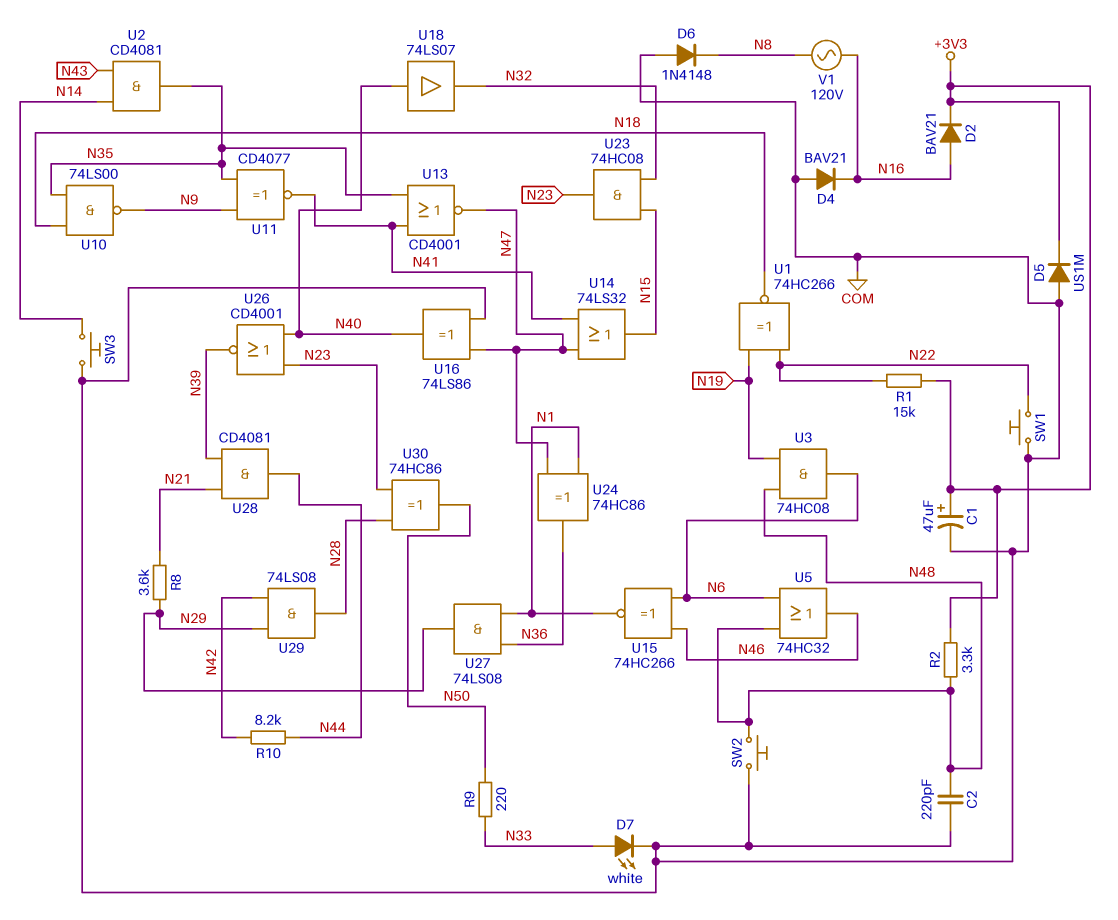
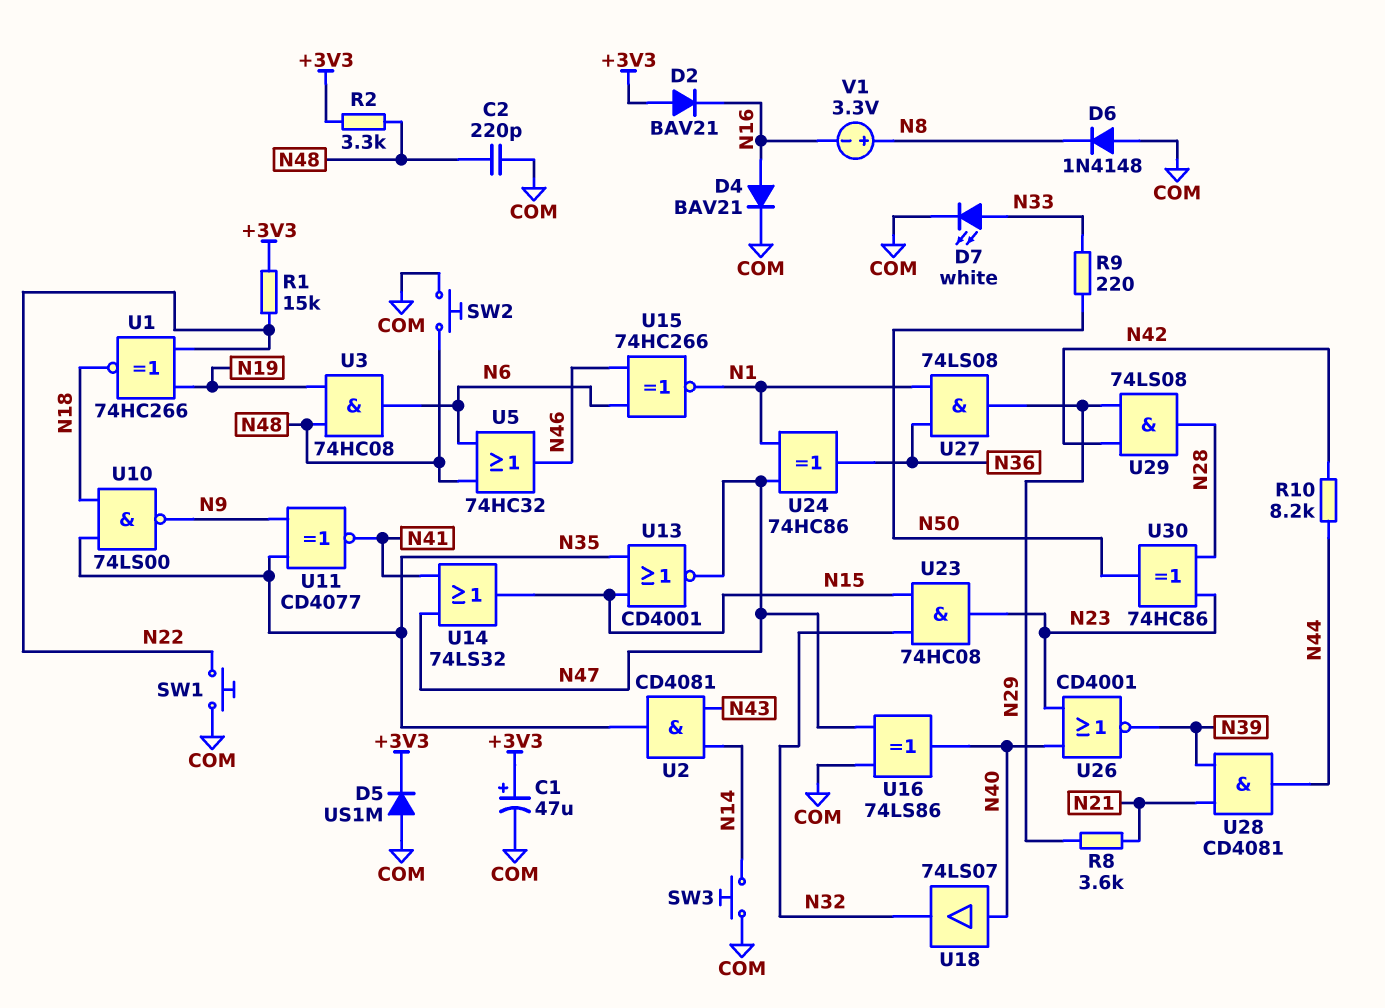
D2: diode BAV21 (A N16, K +3V3) -> diode BAV21 (A +3V3, K N16)
D4: diode BAV21 (A COM, K N16) -> diode BAV21 (A N16, K COM)
U13: NOR CD4001 (in N35, in N41, out N47) -> NOR CD4001 (in N15, in N35, out N47)
V1: AC 120V (N8, N16) -> 3.3V (plus N8, minus N16)

